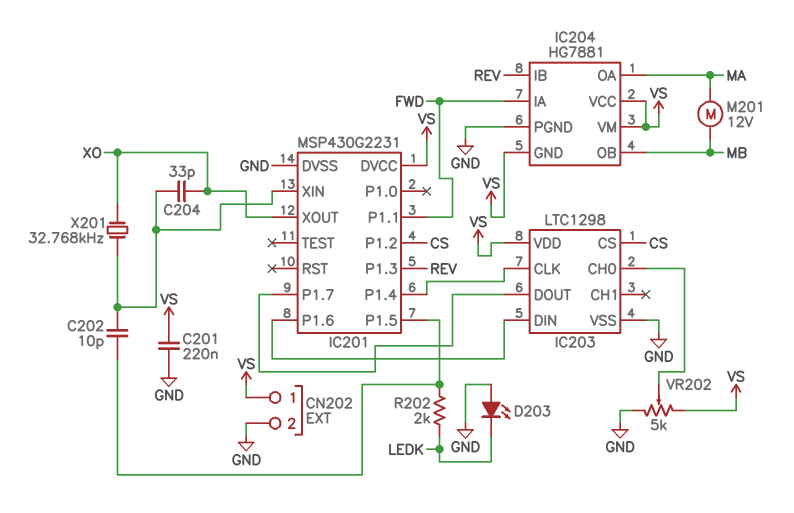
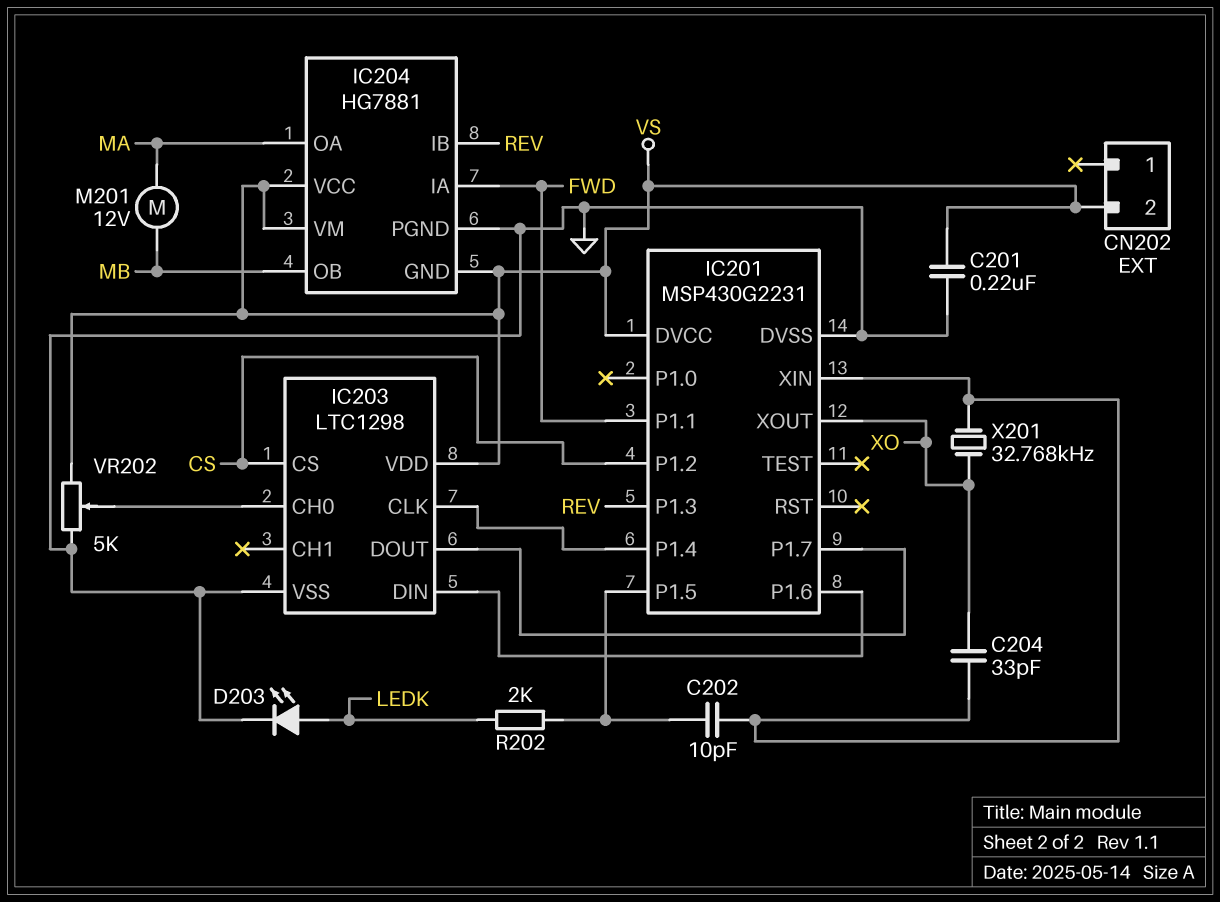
CN202 pin 1: VS -> none
CN202 pin 2: GND -> VS
D203: LED (A GND, K LEDK) -> LED (A LEDK, K GND)

